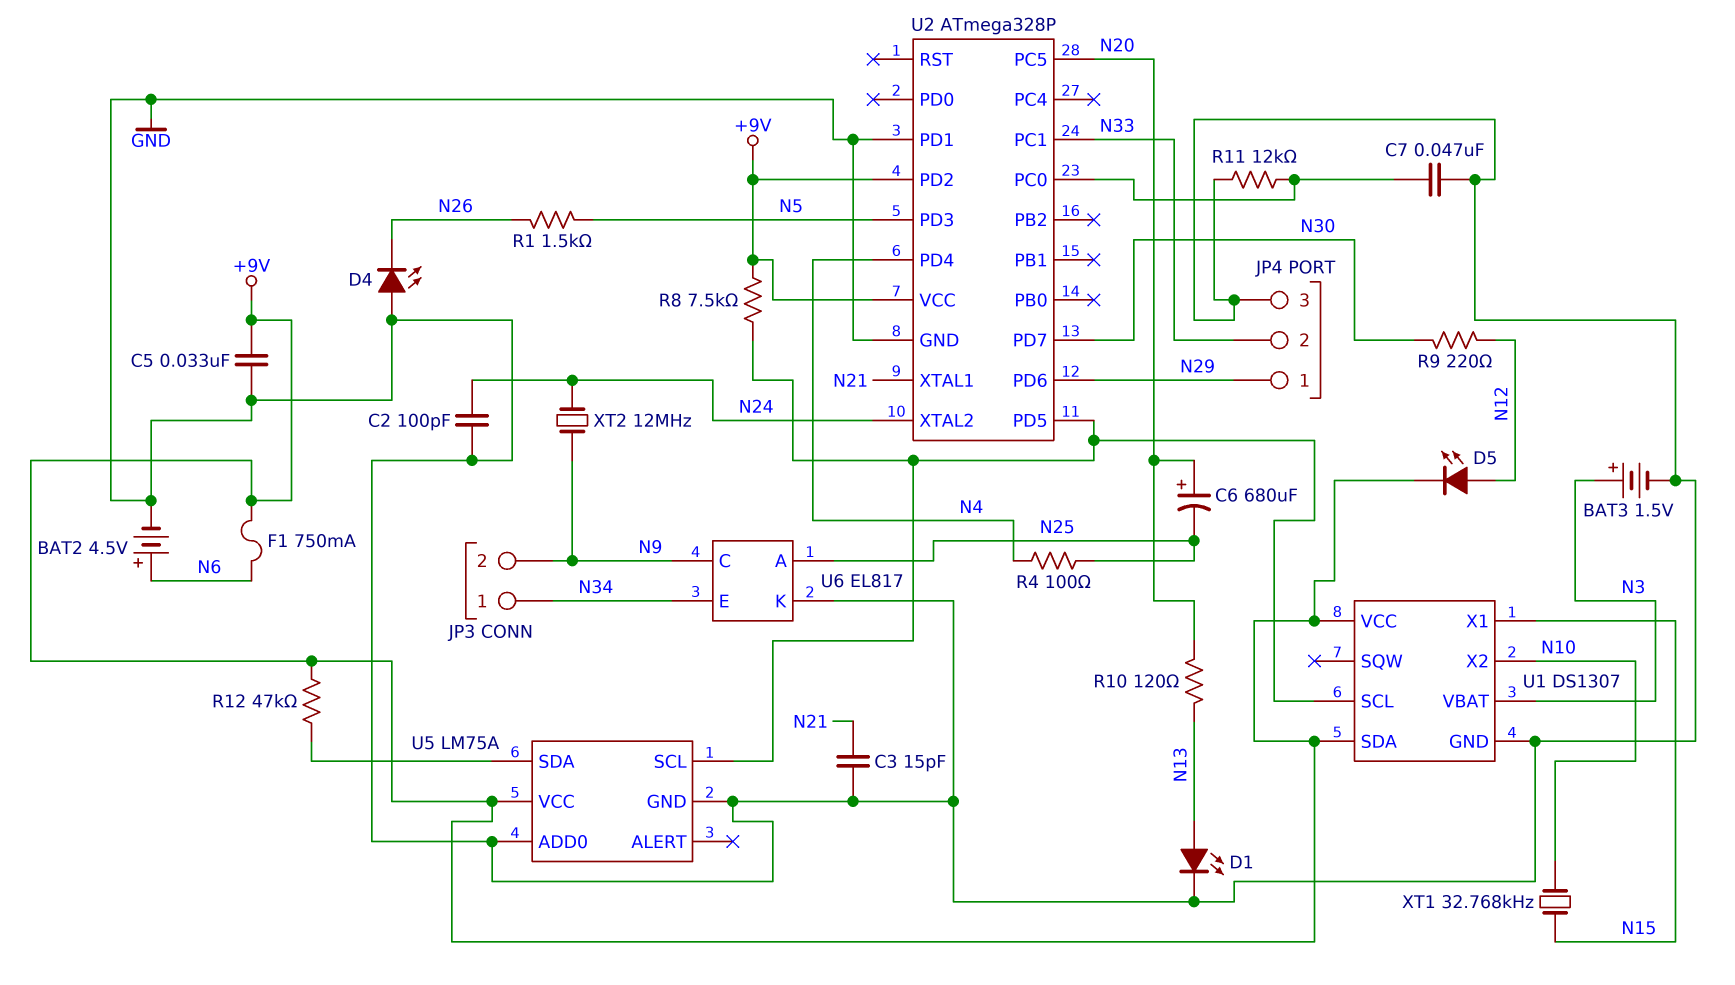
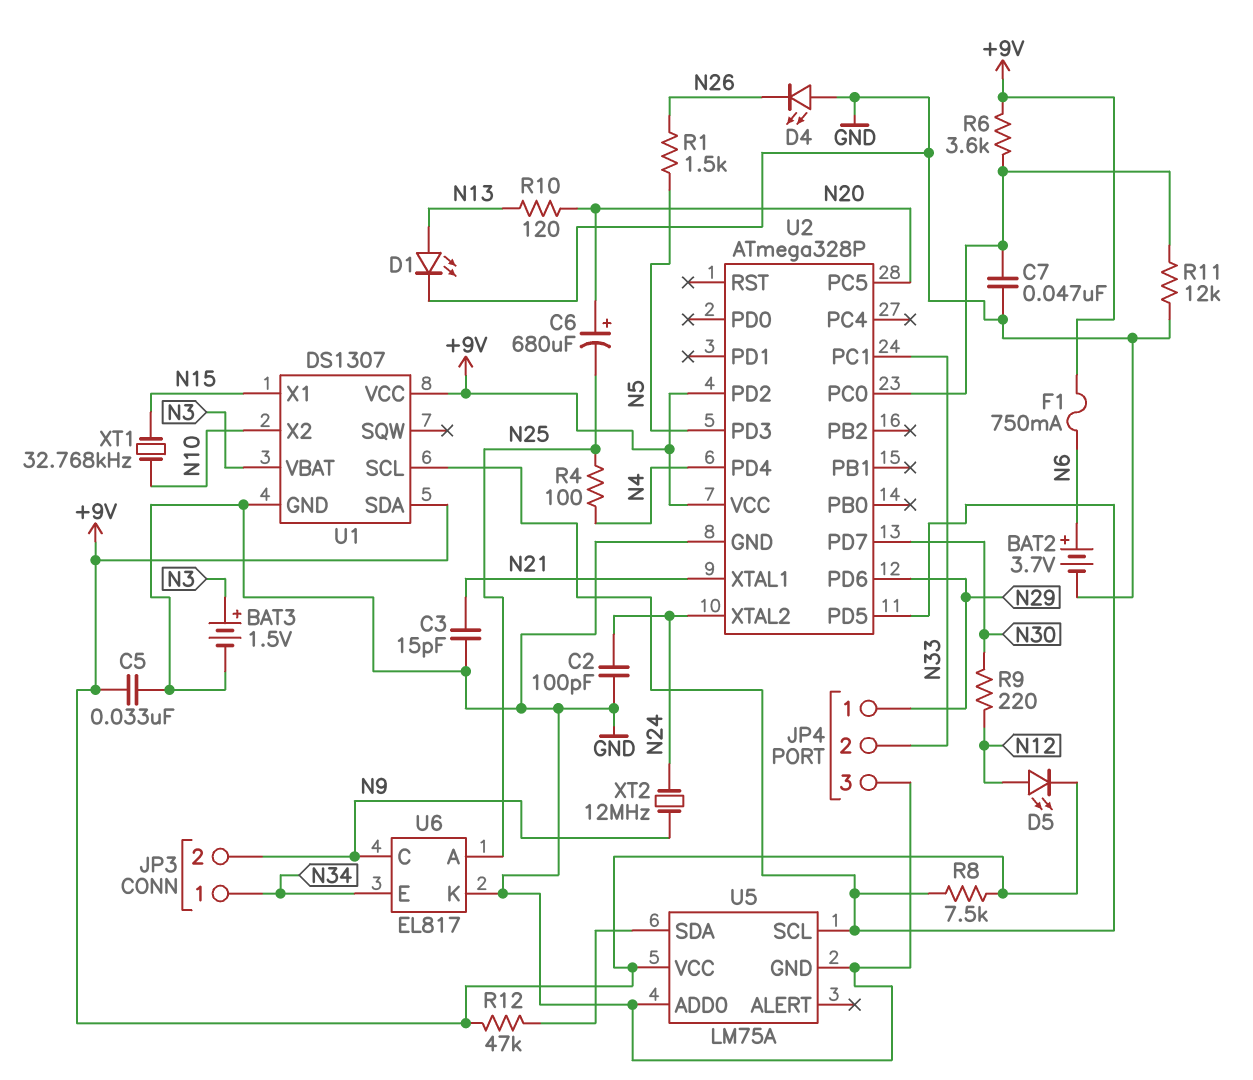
BAT2: 4.5V (plus N6, minus GND) -> 3.7V (plus N6, minus GND)
R6: none -> 3.6k (+9V, U2/PC0)
U2 pin PD1: GND -> none

